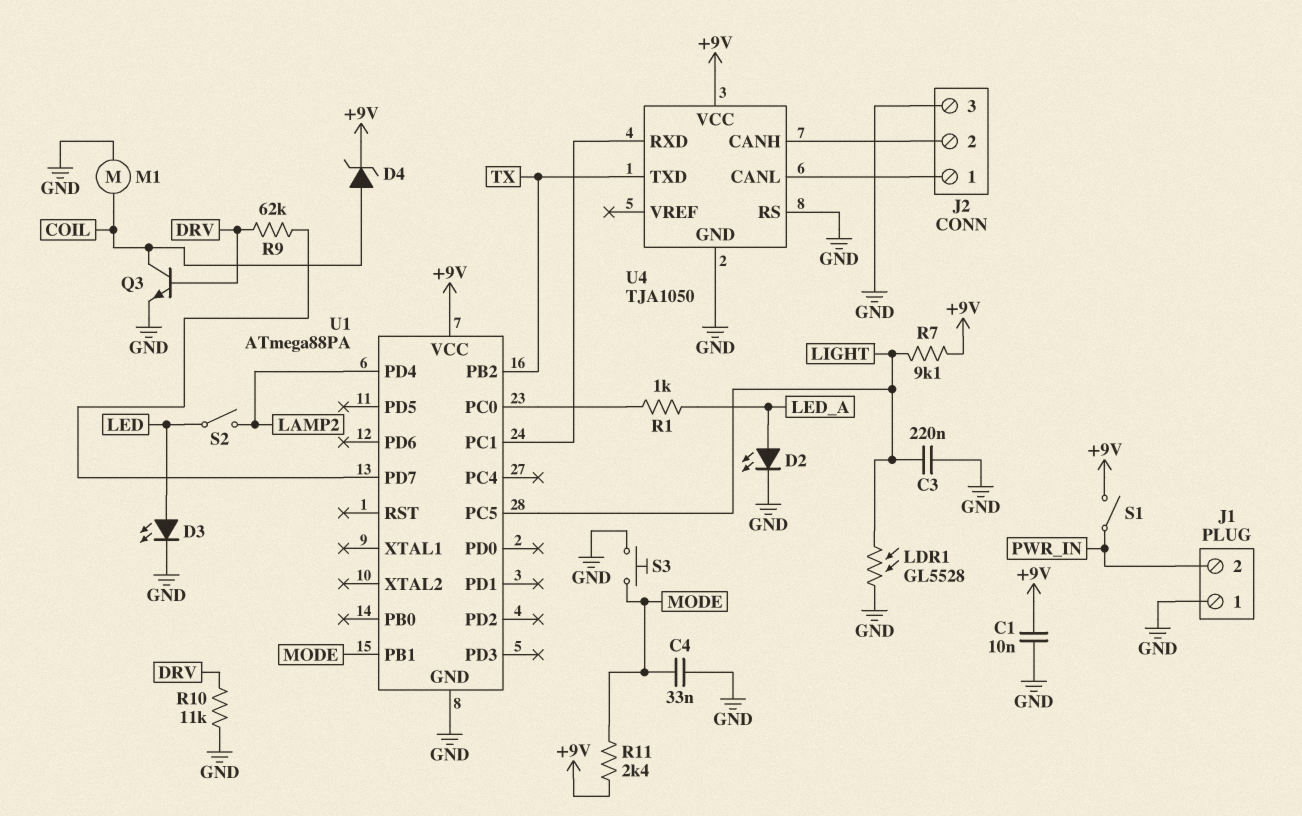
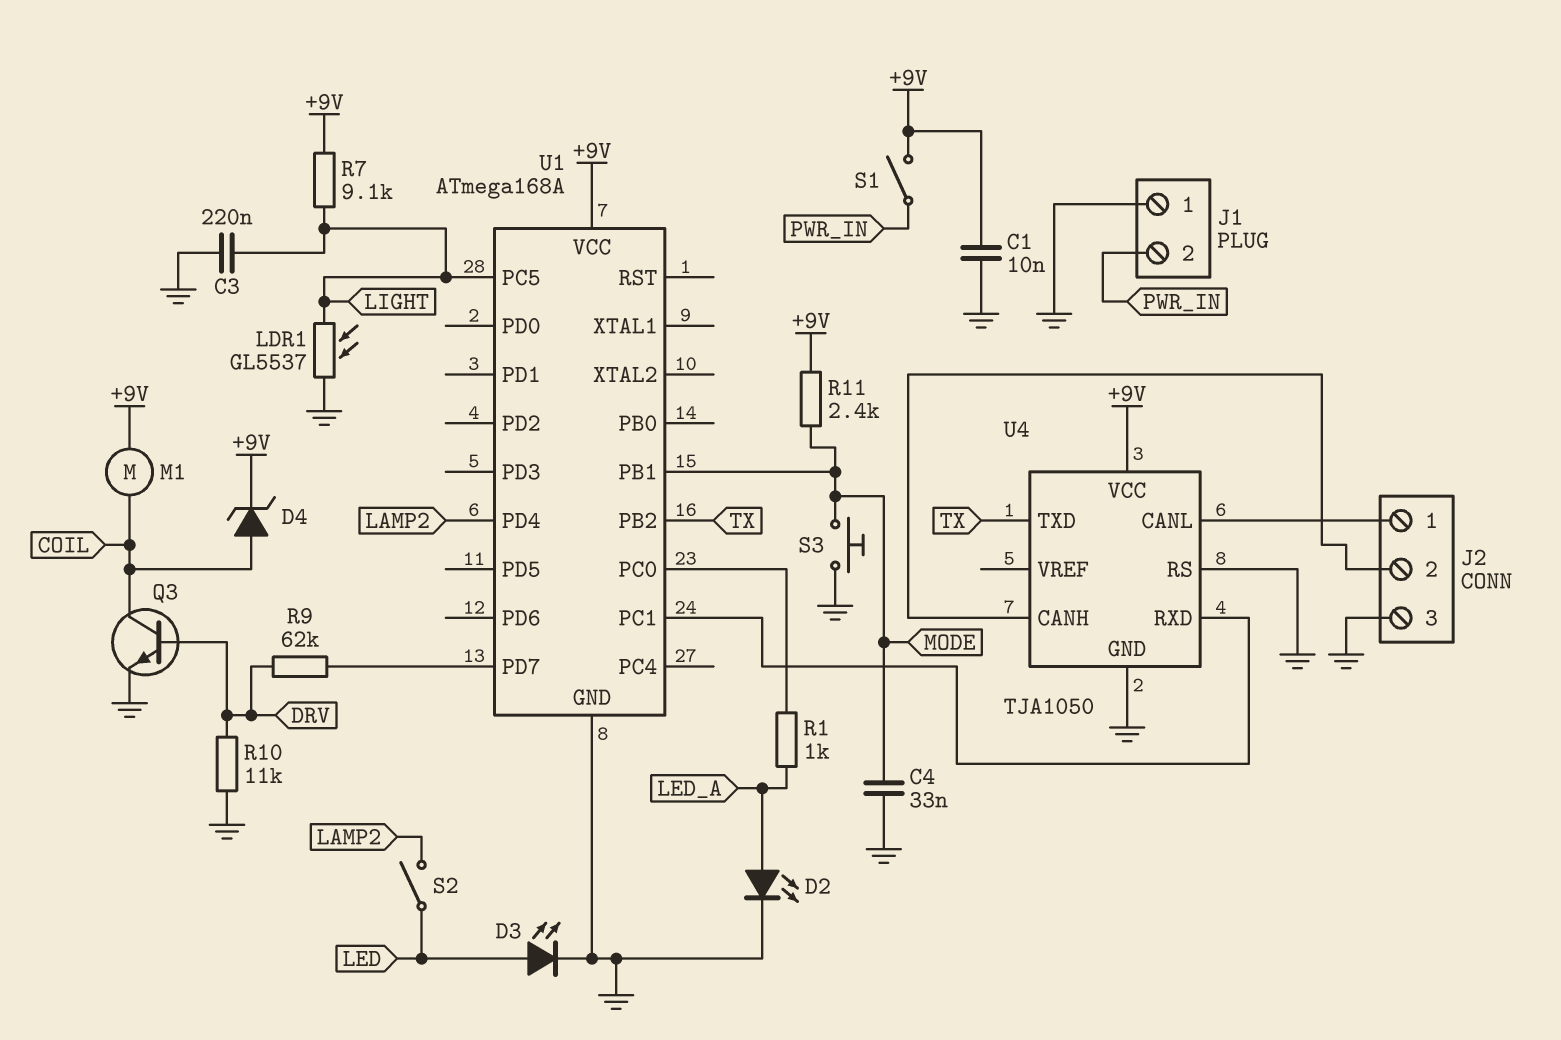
LDR1: GL5528 (GND, LIGHT) -> GL5537 (GND, LIGHT)
M1: motor (COIL, GND) -> motor (+9V, COIL)
U1: ATmega88PA -> ATmega168A

